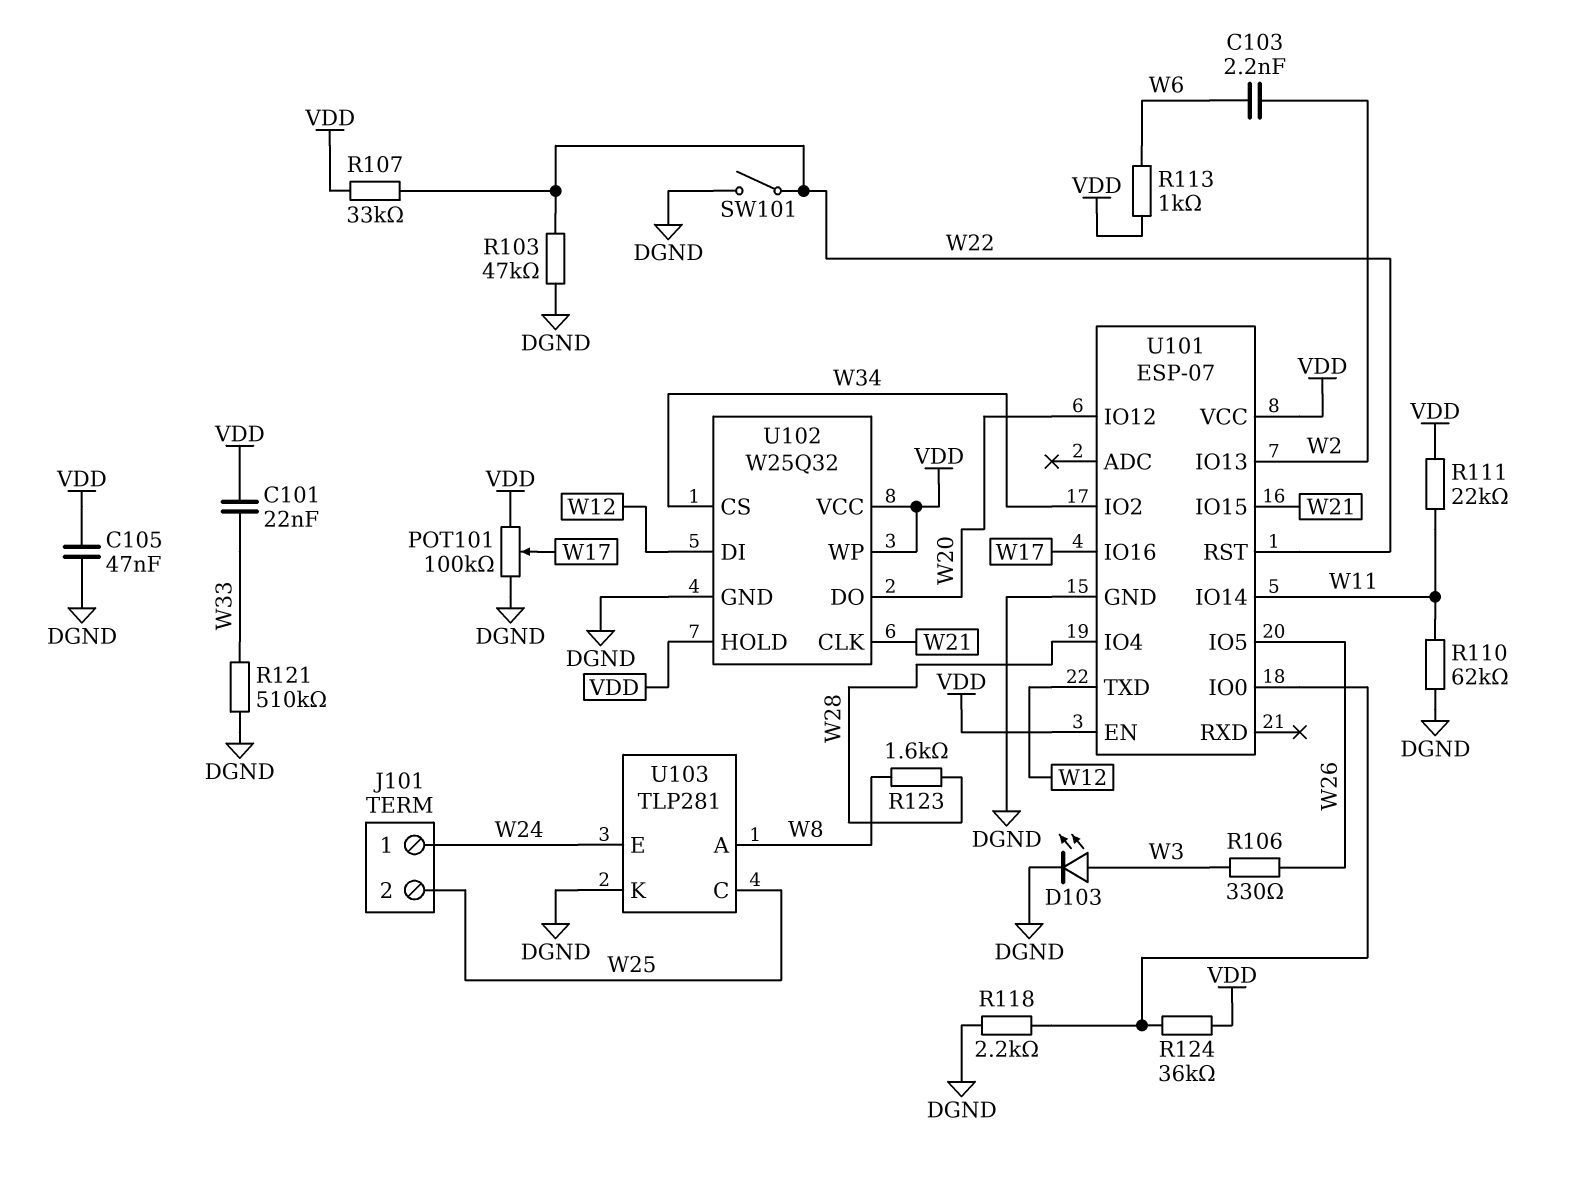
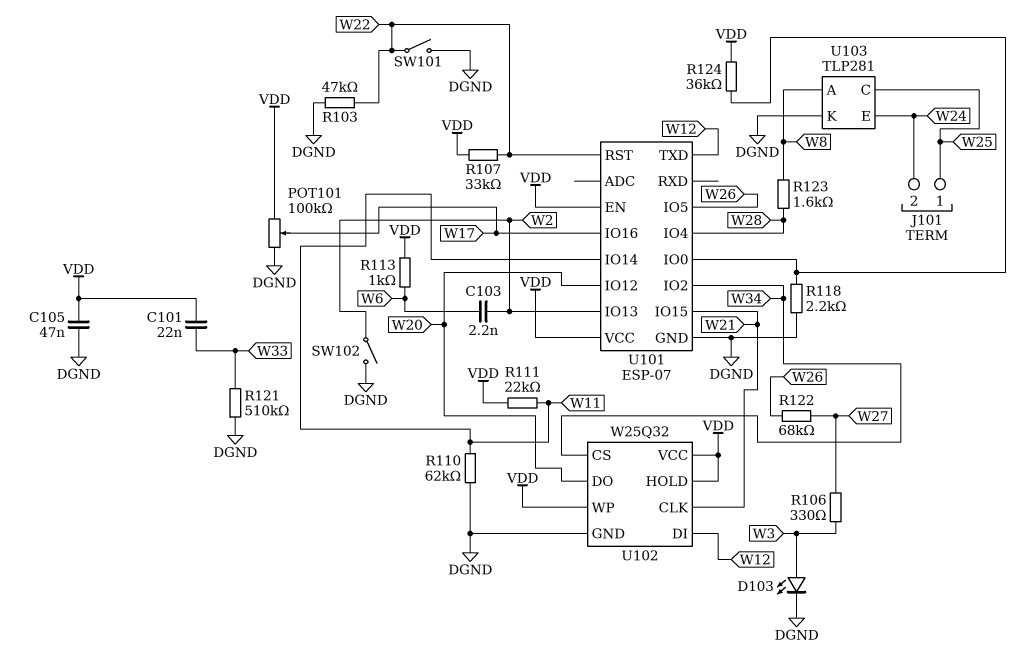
J101 pin 1: W24 -> W25
J101 pin 2: W25 -> W24
R106: 330 (W3, W26) -> 330 (W3, W27)
R122: none -> 68k (W26, W27)
SW102: none -> switch (DGND, W2)

